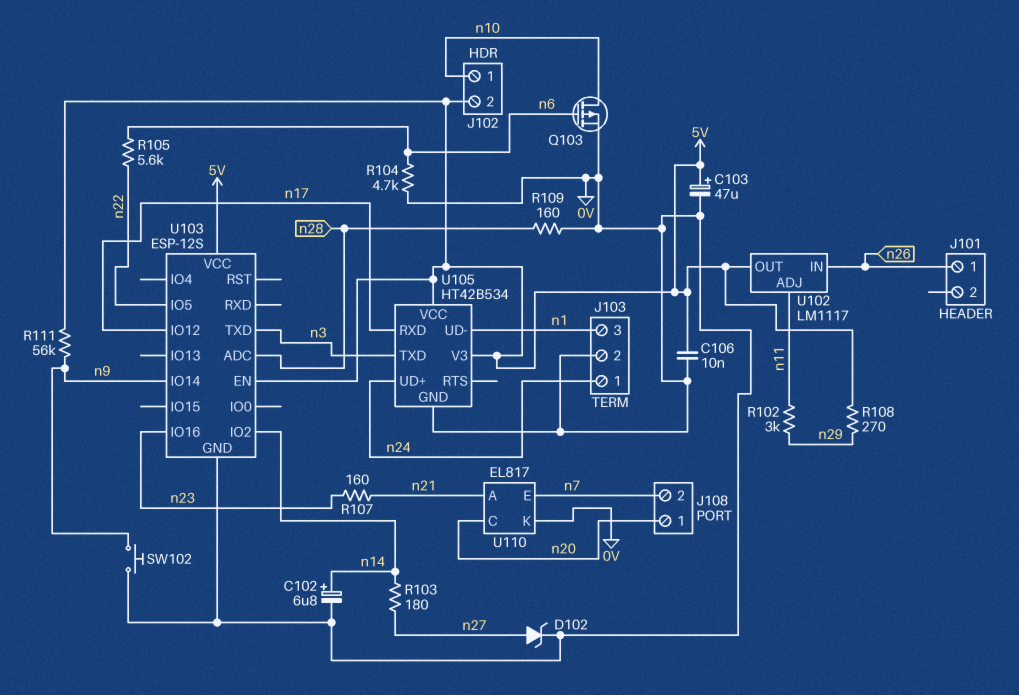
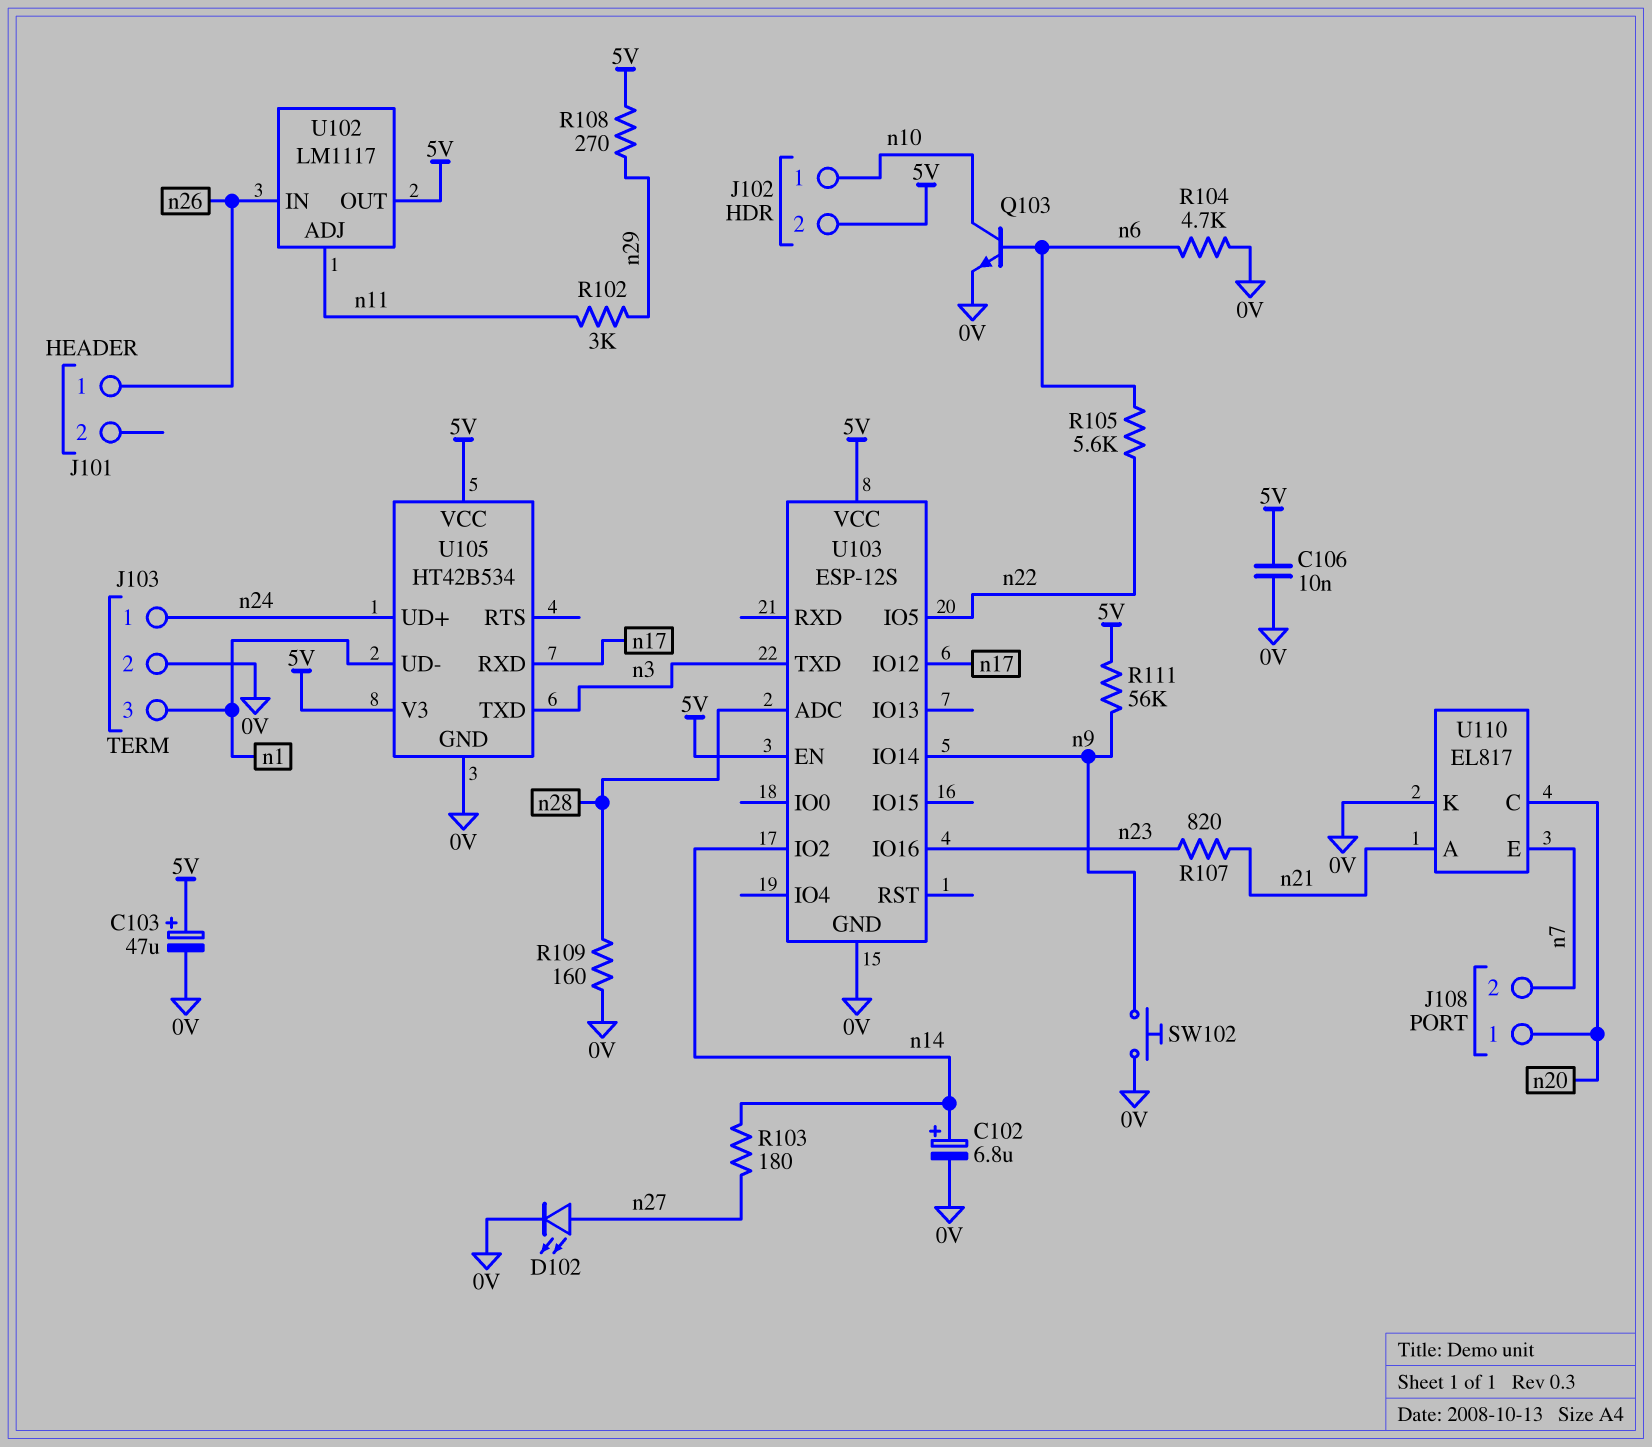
D102: zener (A n27, K 0V) -> LED (A n27, K 0V)
Q103: PMOS (G n6, D n10, S 0V) -> NPN (B n6, C n10, E 0V)
R107: 160 (n21, n23) -> 820 (n21, n23)

